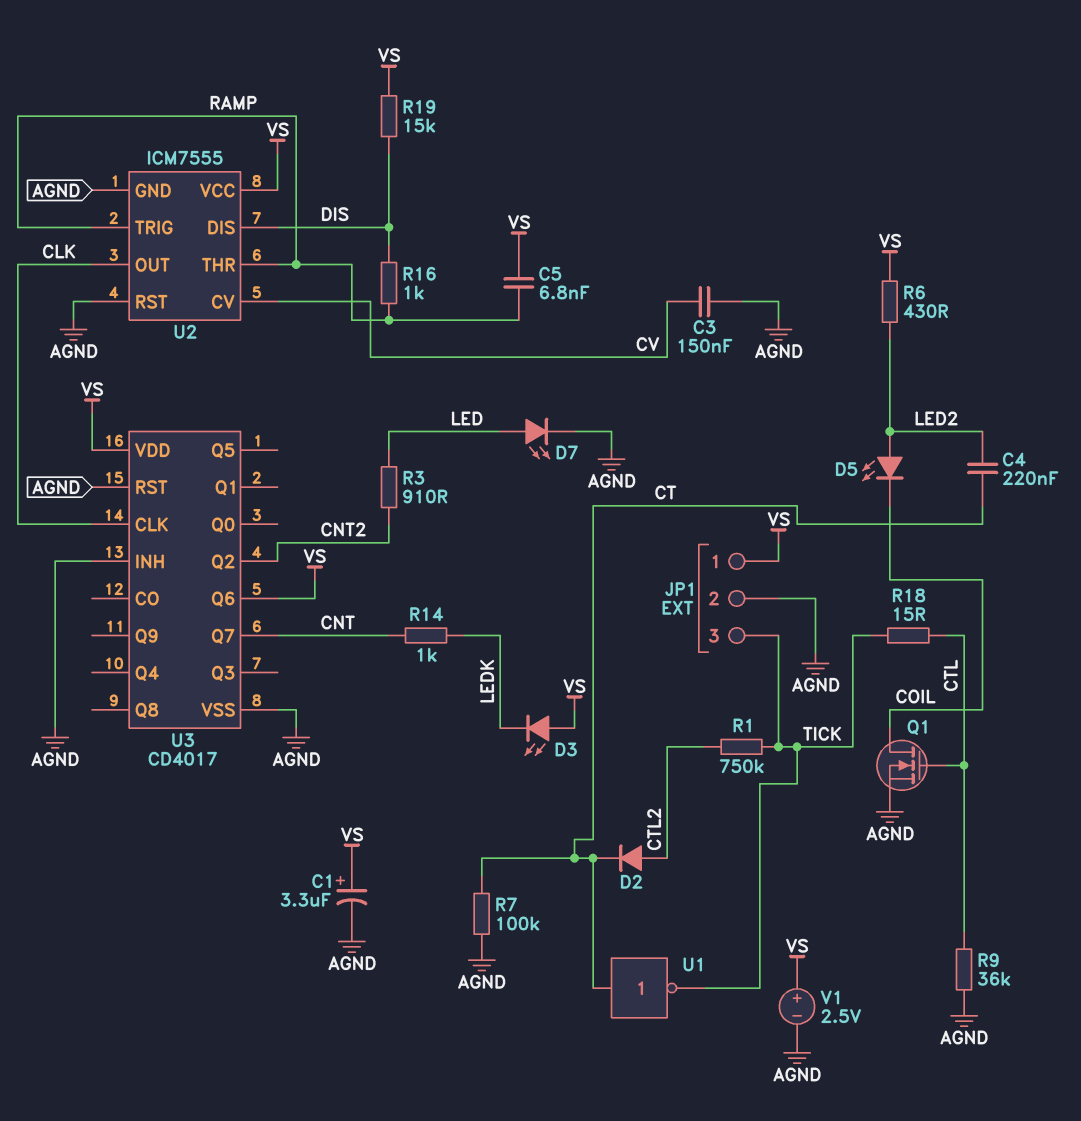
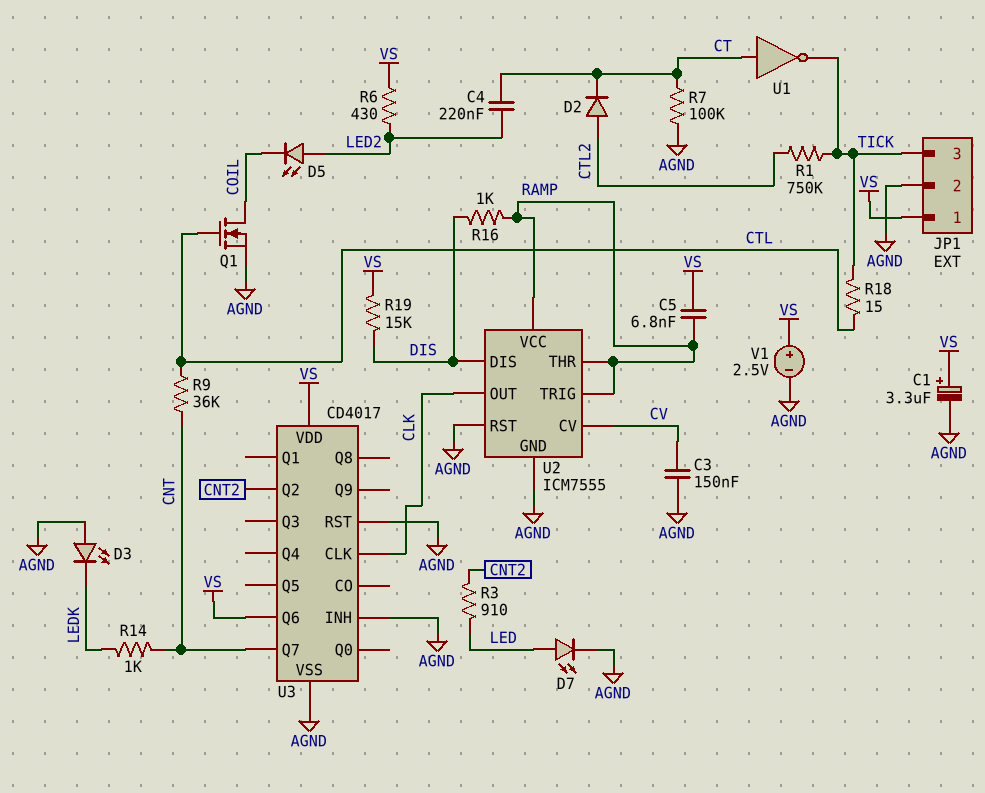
D3: LED (A VS, K LEDK) -> LED (A AGND, K LEDK)
R9: 36k (AGND, CTL) -> 36k (CNT, CTL)
U2 pin VCC: VS -> RAMP

